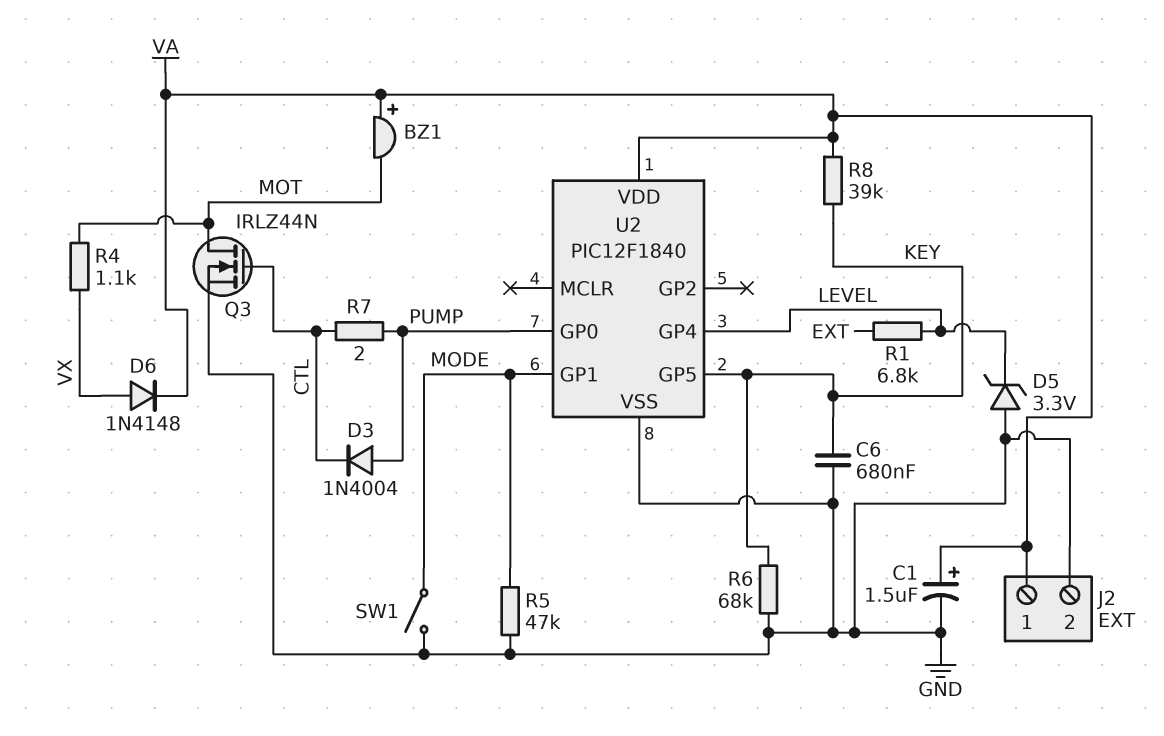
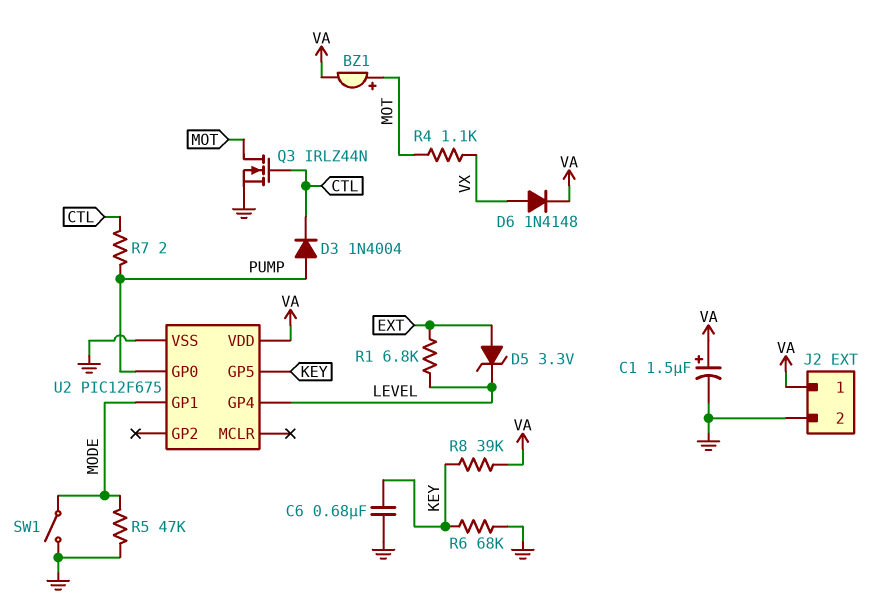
BZ1: buzzer (plus VA, minus MOT) -> buzzer (plus MOT, minus VA)
D5: zener 3.3V (A GND, K LEVEL) -> zener 3.3V (A EXT, K LEVEL)
U2: PIC12F1840 -> PIC12F675

